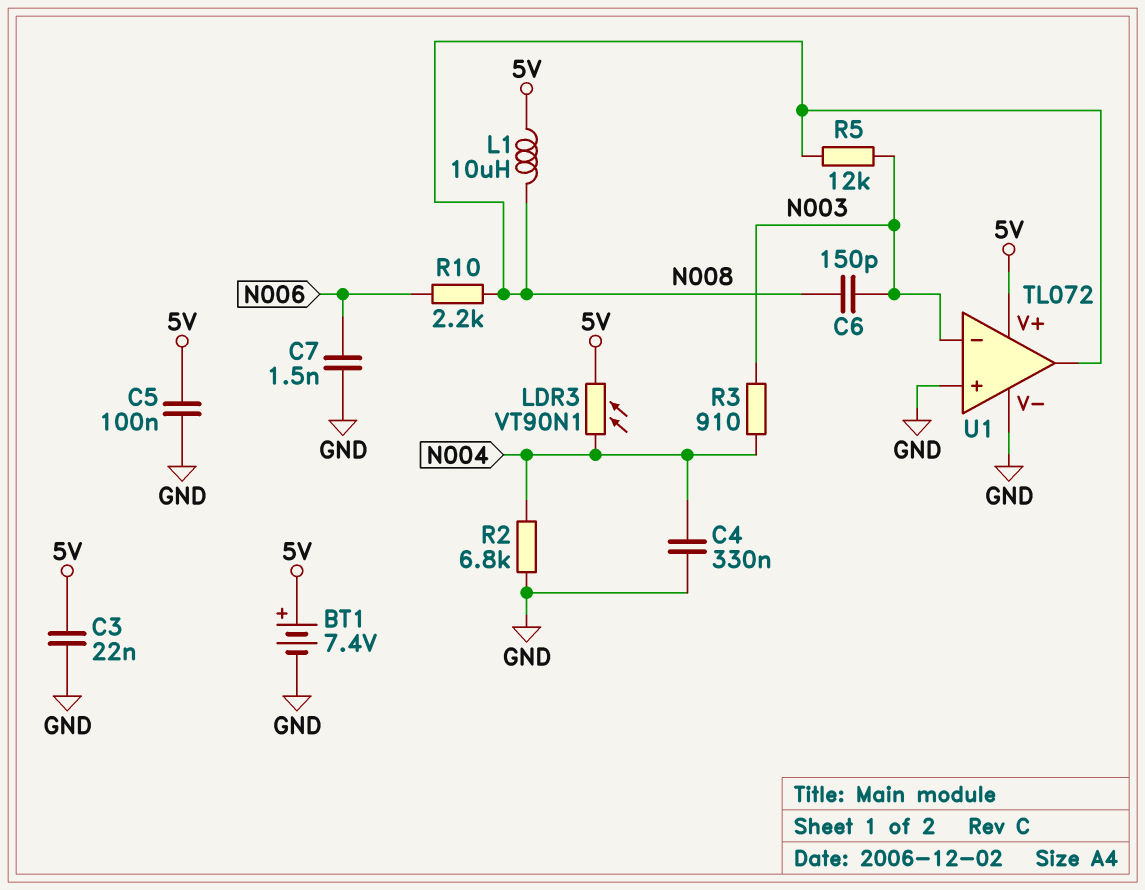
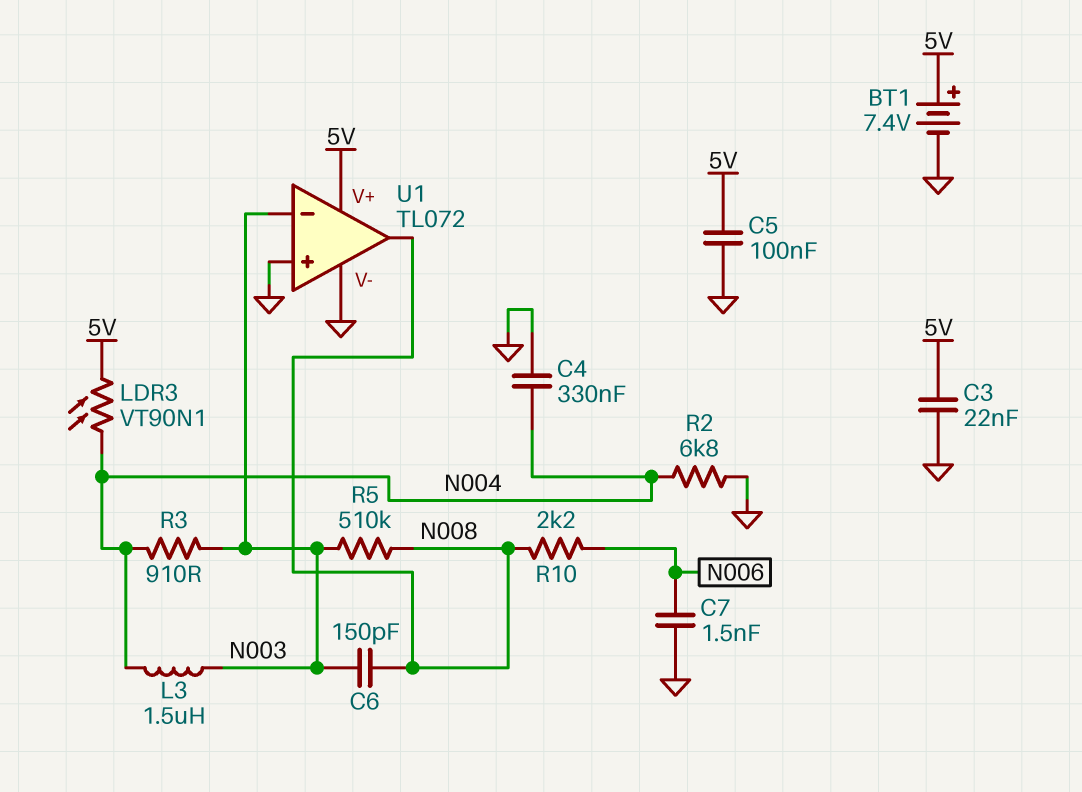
L1: 10uH (5V, N008) -> none
L3: none -> 1.5uH (N003, N004)
R5: 12k (N003, N008) -> 510k (N003, N008)

